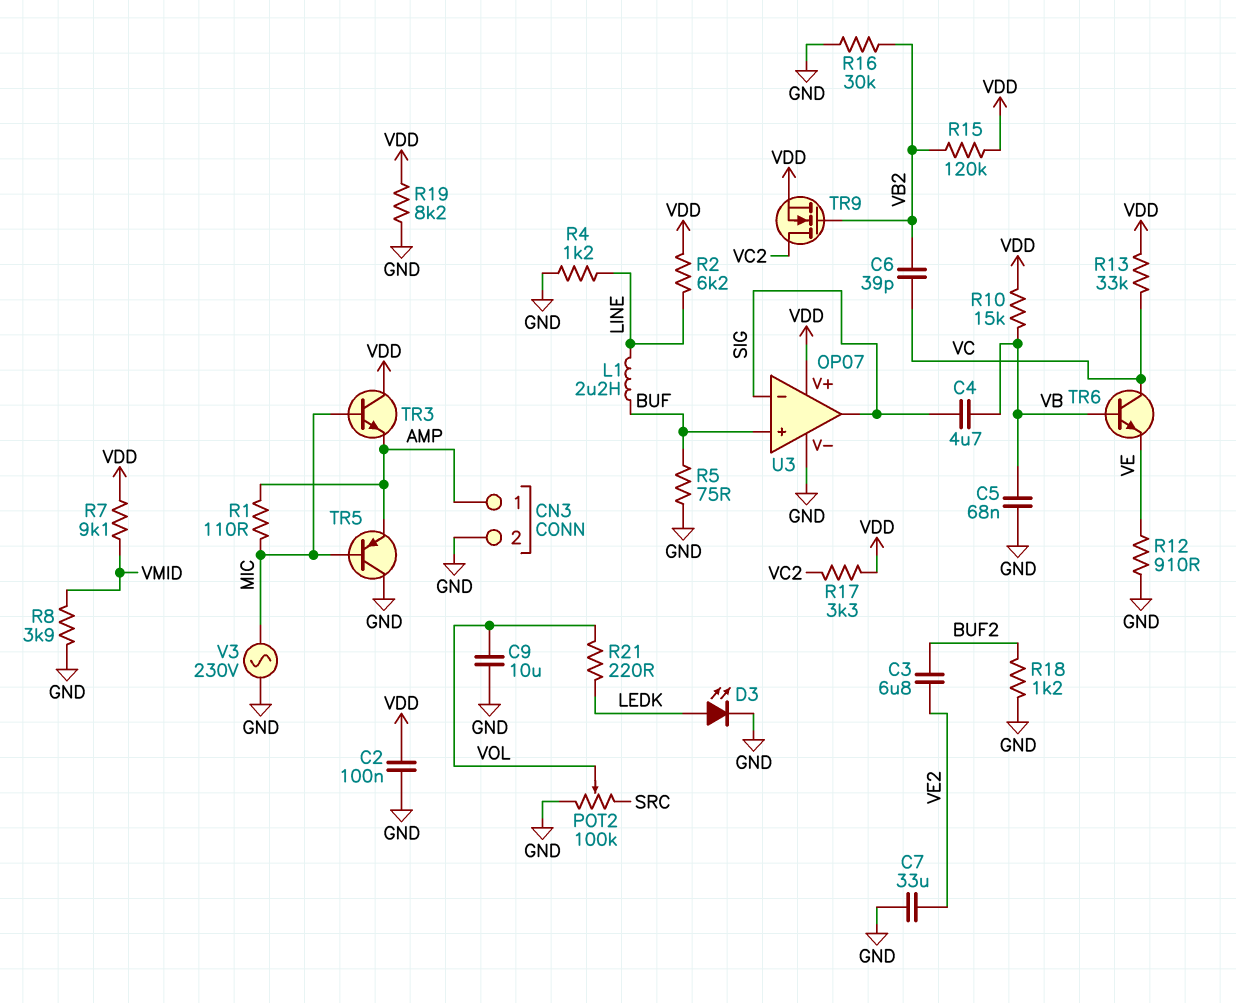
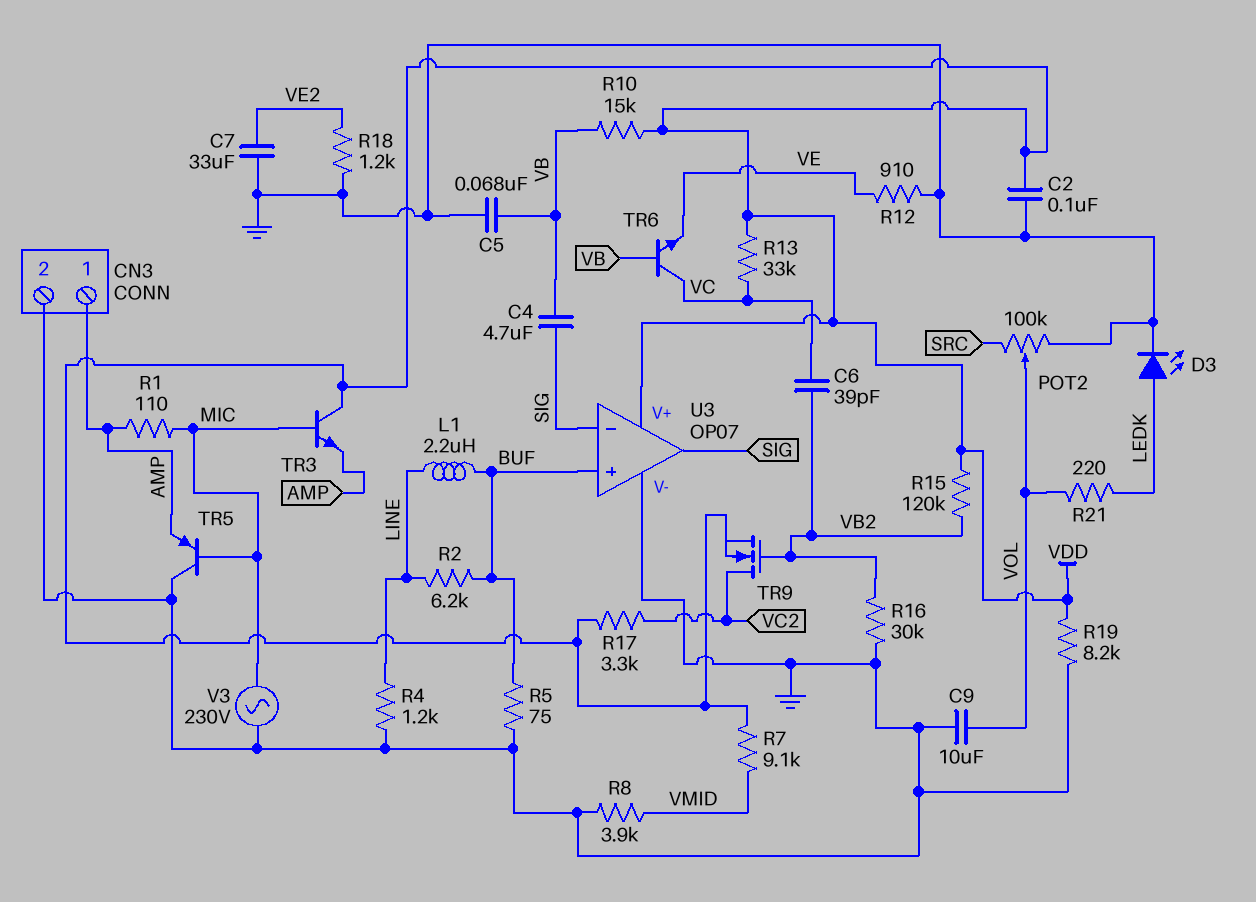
C3: 6.8uF (BUF2, VE2) -> none
R2: 6.2k (LINE, VDD) -> 6.2k (BUF, LINE)
R18: 1.2k (BUF2, GND) -> 1.2k (GND, VE2)

